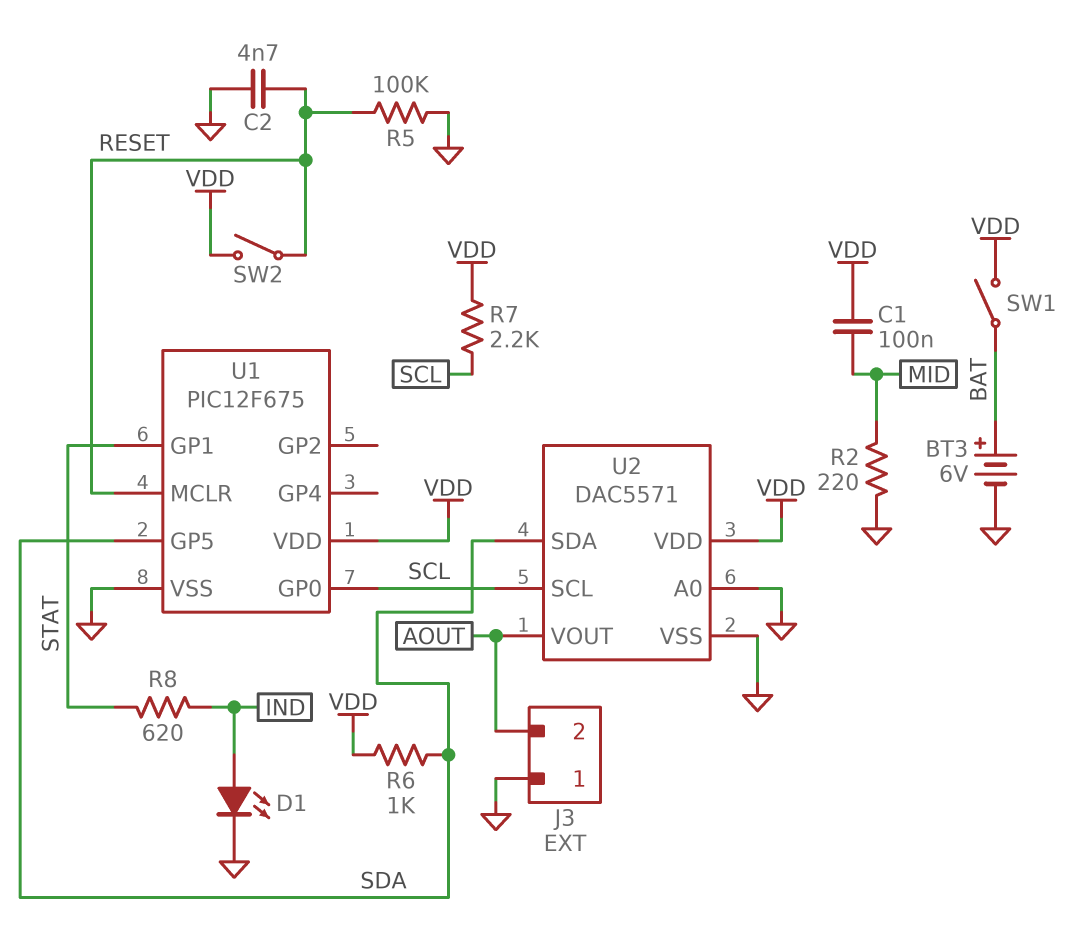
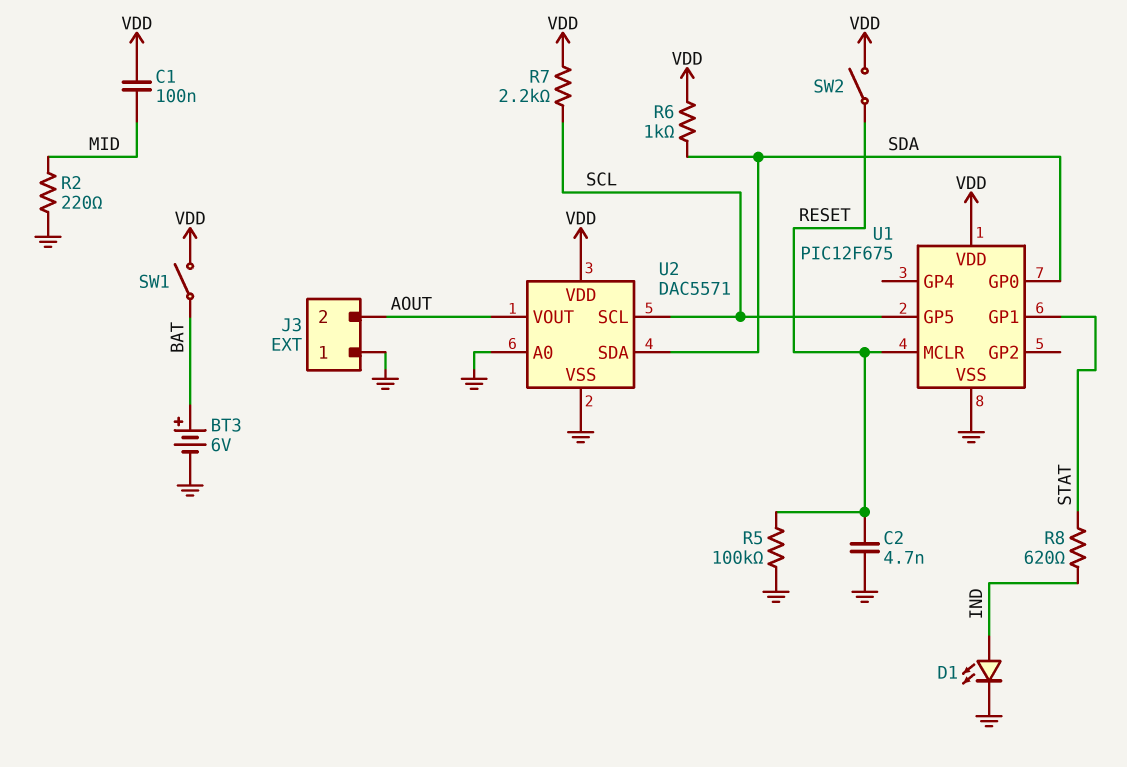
U1 pin GP0: SCL -> SDA
U1 pin GP5: SDA -> SCL

